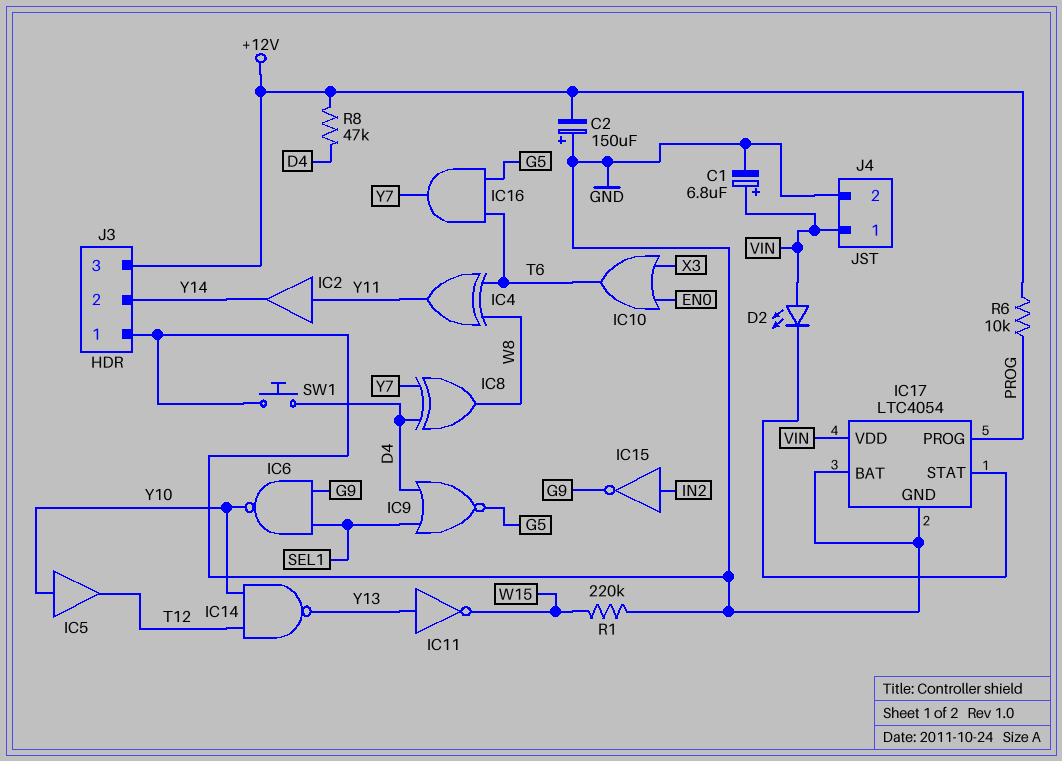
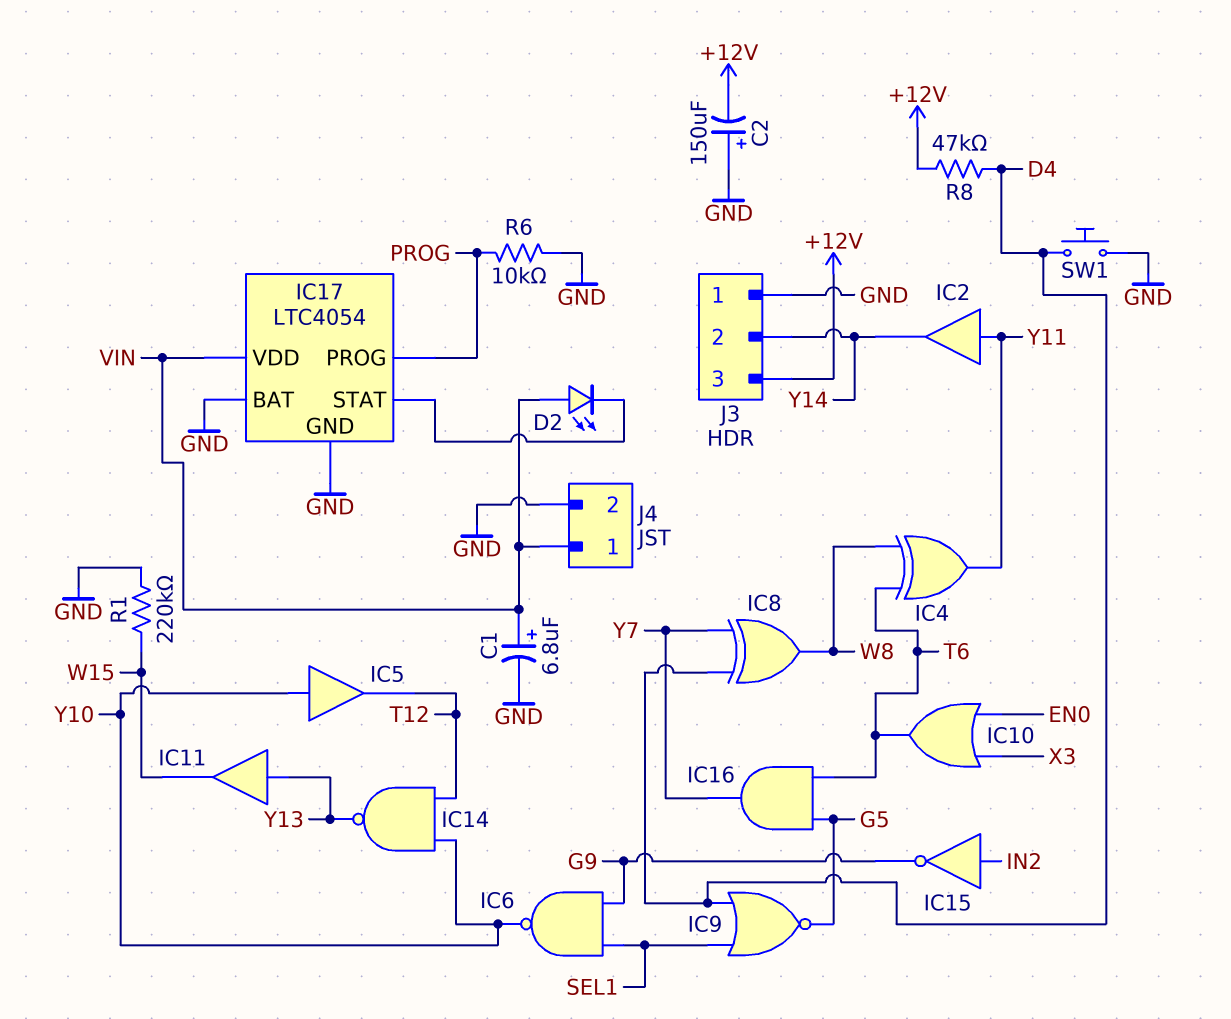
IC11: NOT (in Y13, out W15) -> buffer (in Y13, out W15)
R6: 10k (+12V, PROG) -> 10k (GND, PROG)

